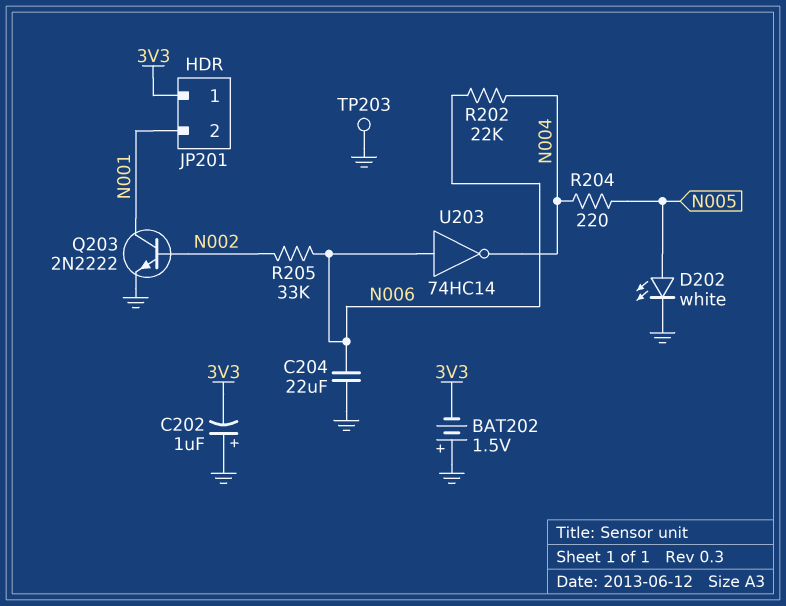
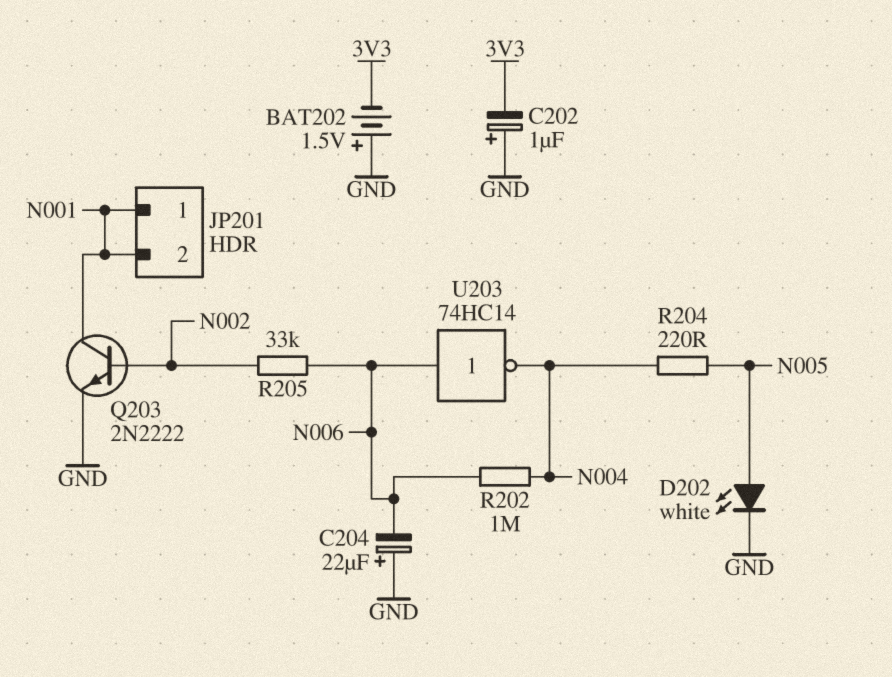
C204: 22uF (GND, N006) -> 22uF (plus GND, minus N006)
JP201 pin 1: 3V3 -> N001
R202: 22k (N004, N006) -> 1M (N004, N006)
TP203: test point (GND) -> none

